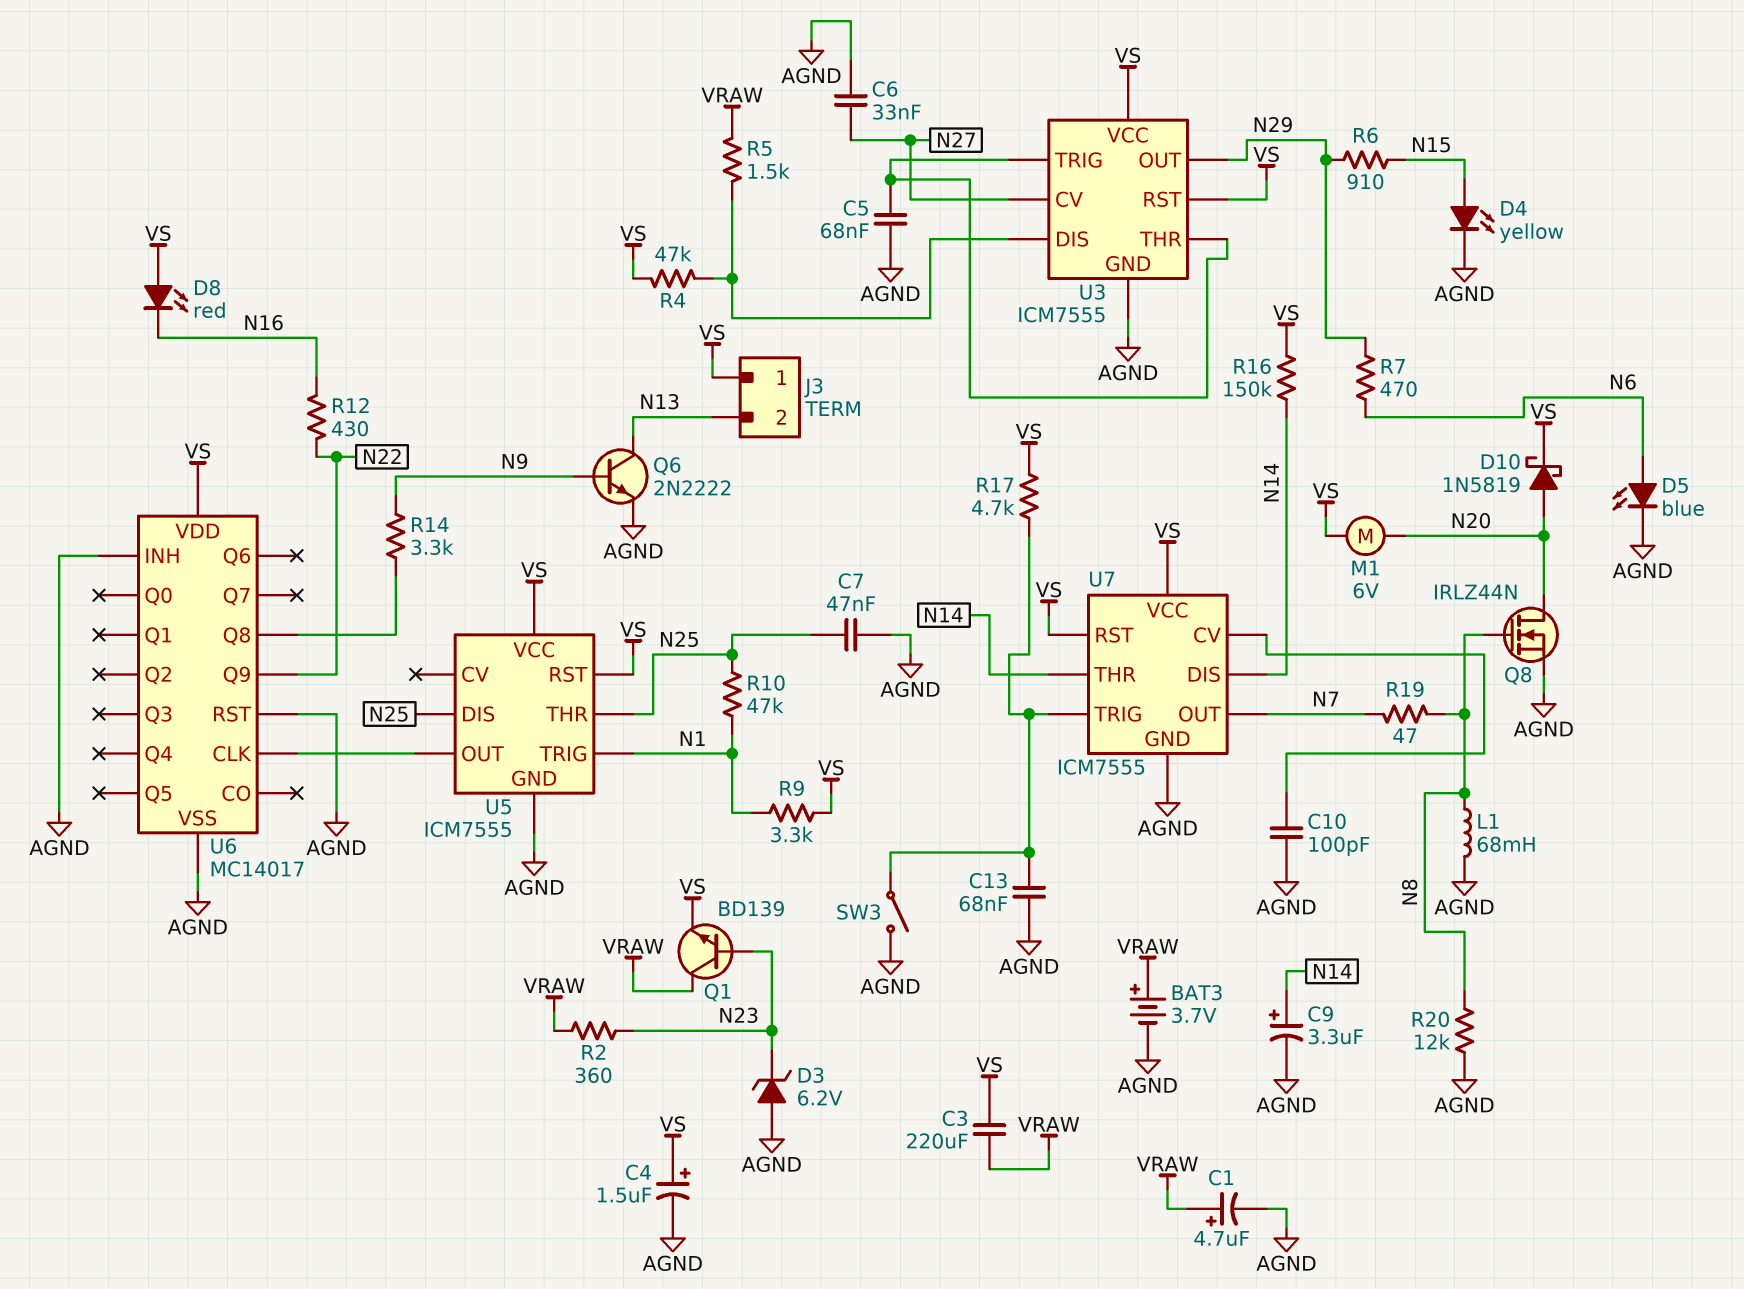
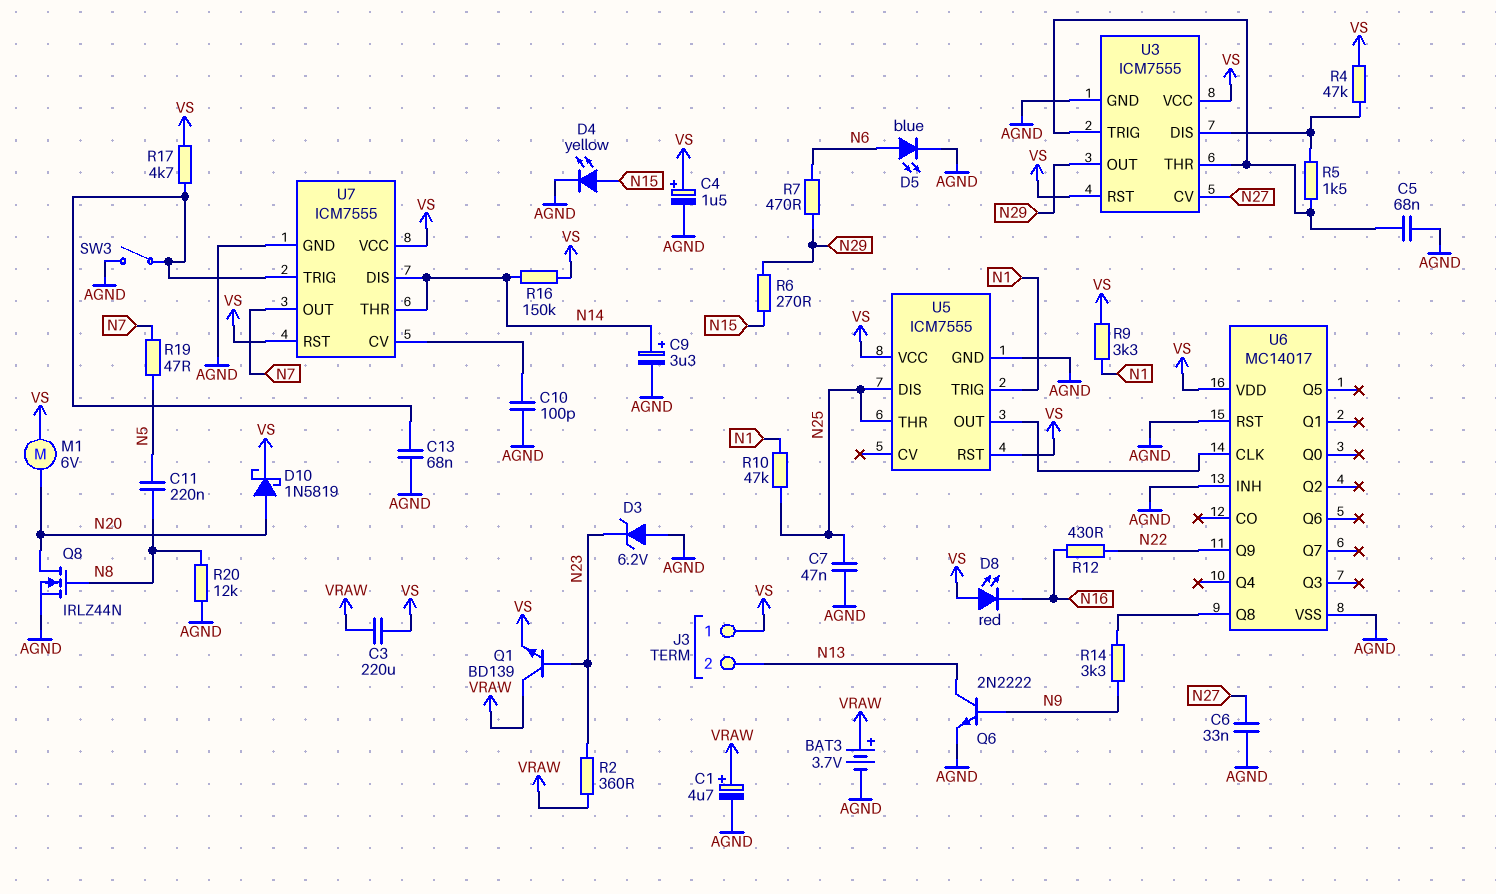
C11: none -> 220nF (N5, N8)
L1: 68mH (AGND, N8) -> none
R5: 1.5k (U3/DIS, VRAW) -> 1.5k (U3/DIS, U3/THR)
R6: 910 (N15, N29) -> 270 (N15, N29)
R19: 47 (N7, N8) -> 47 (N5, N7)

